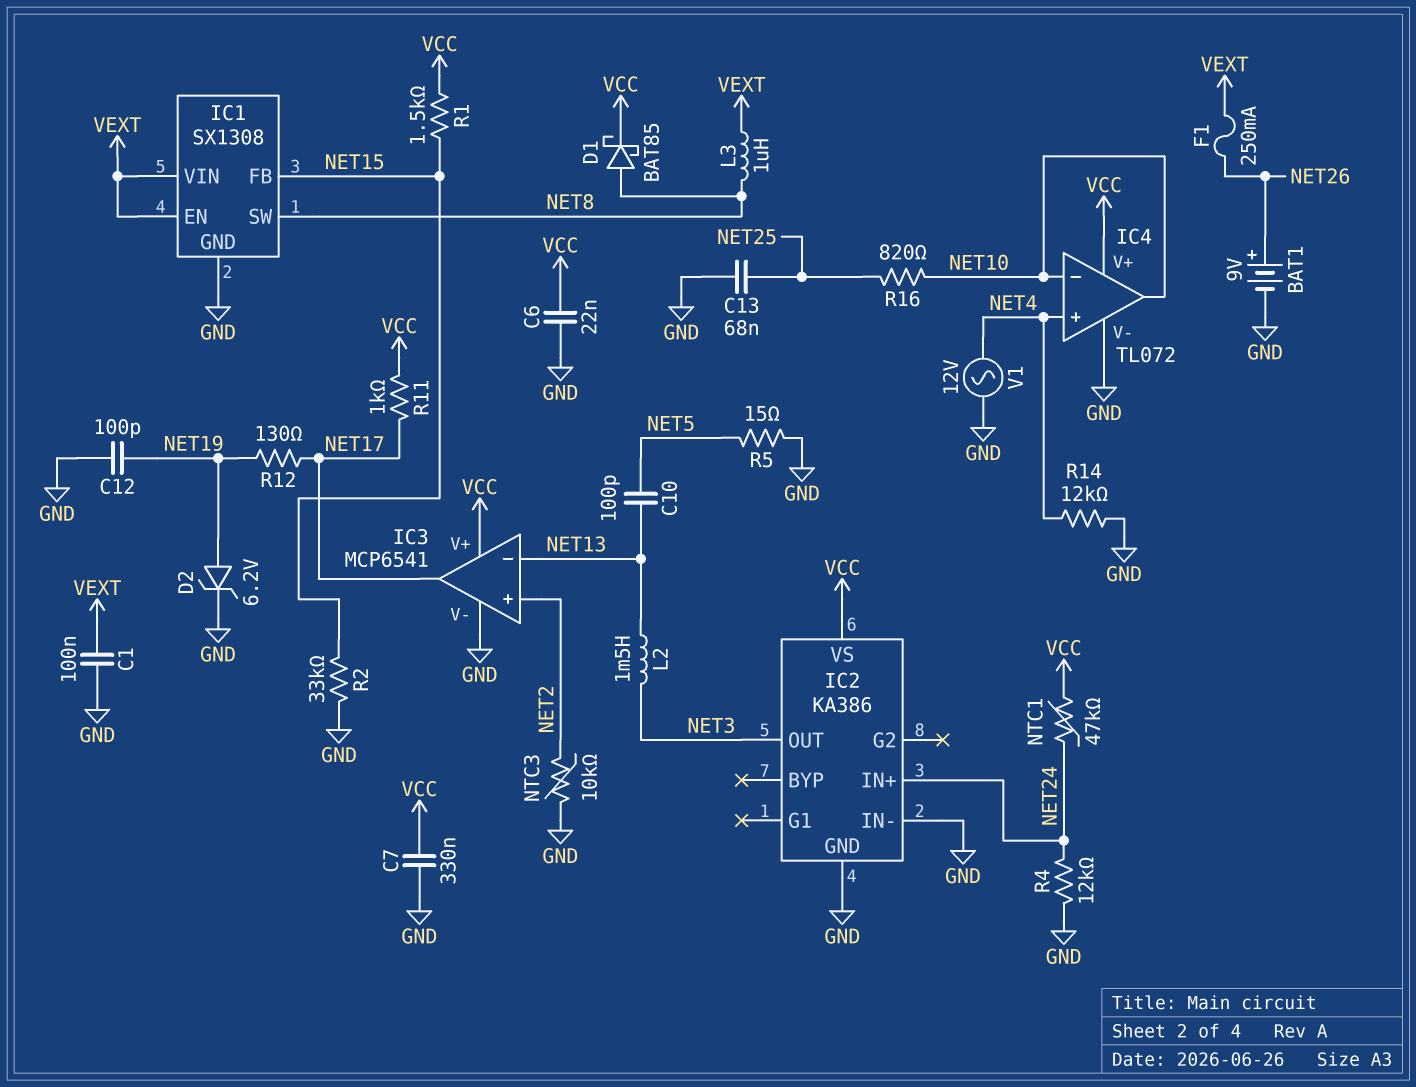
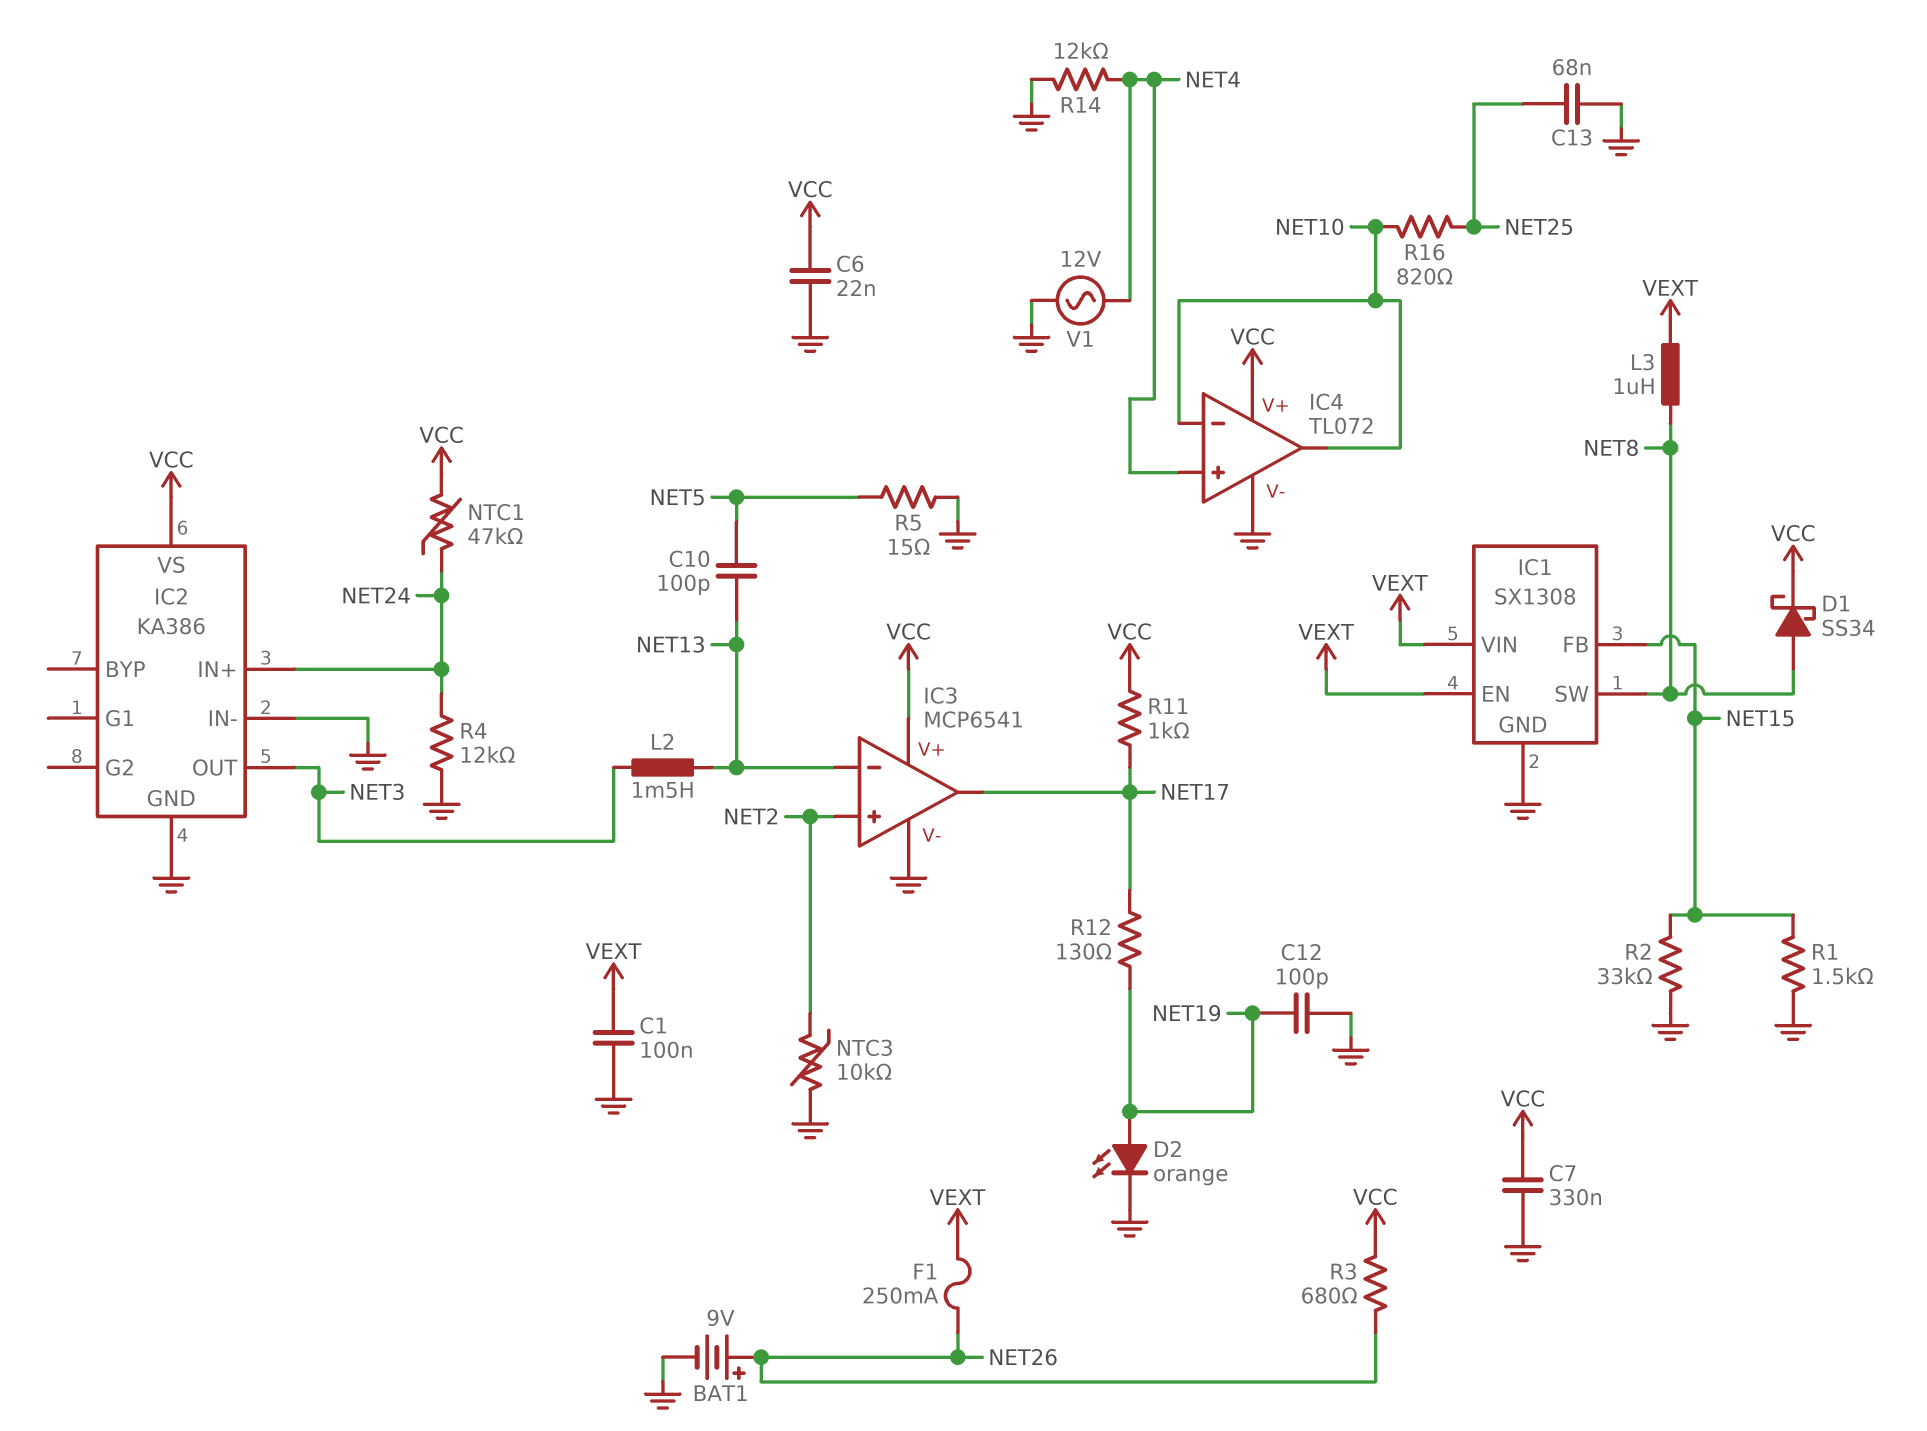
D1: schottky BAT85 (A NET8, K VCC) -> schottky SS34 (A NET8, K VCC)
D2: zener 6.2V (A NET19, K GND) -> LED orange (A NET19, K GND)
R1: 1.5k (NET15, VCC) -> 1.5k (GND, NET15)
R3: none -> 680 (NET26, VCC)

